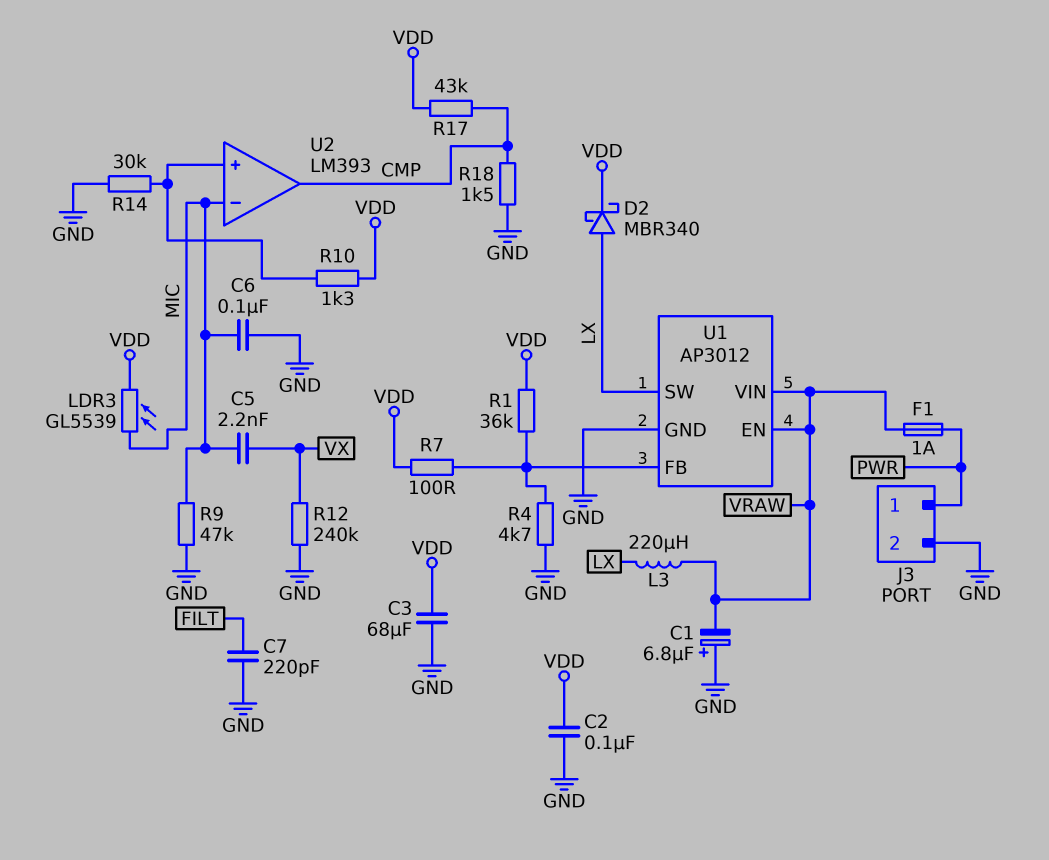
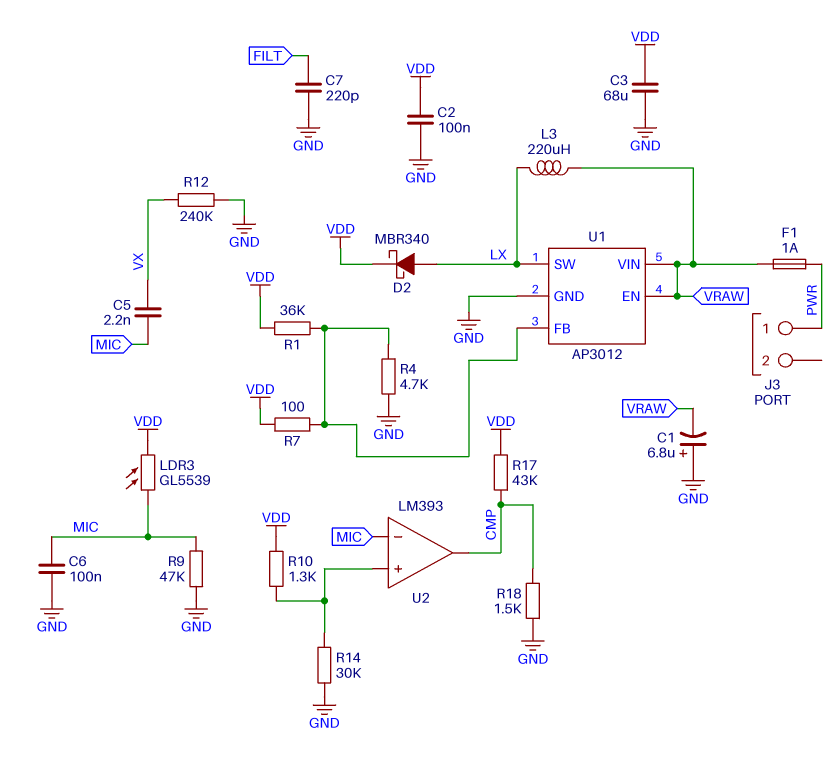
J3 pin 2: GND -> none

